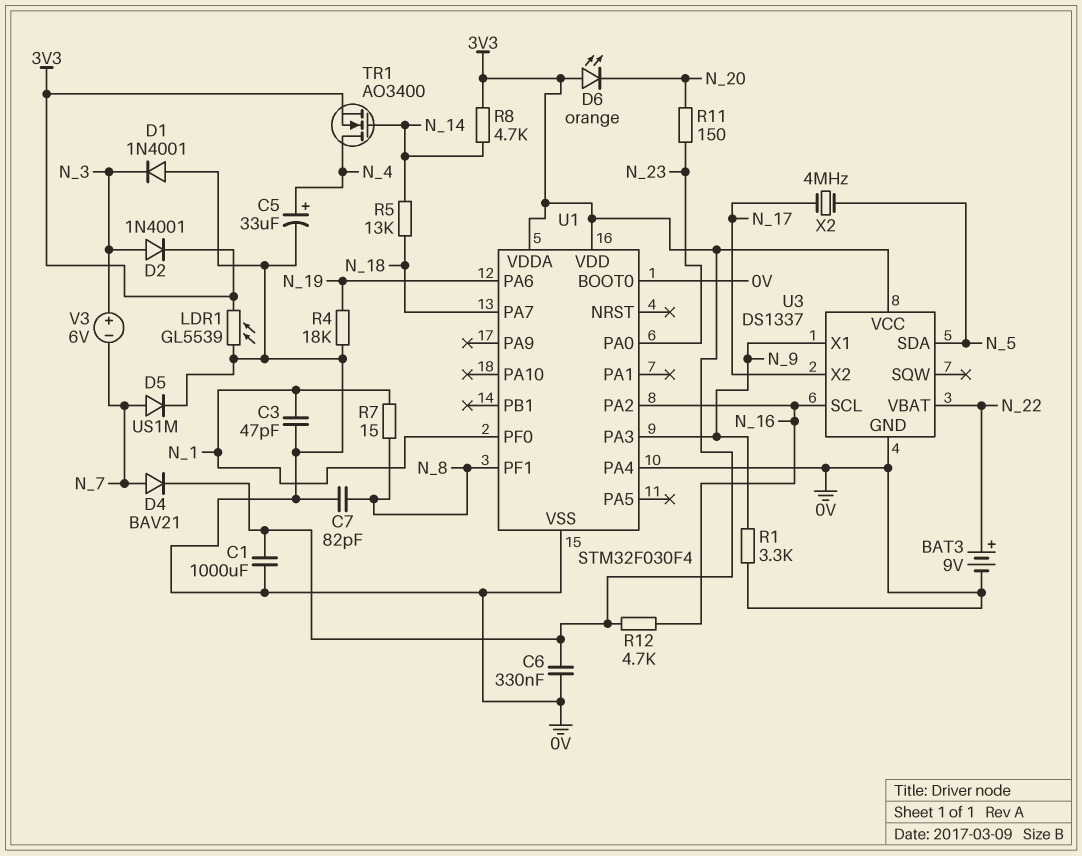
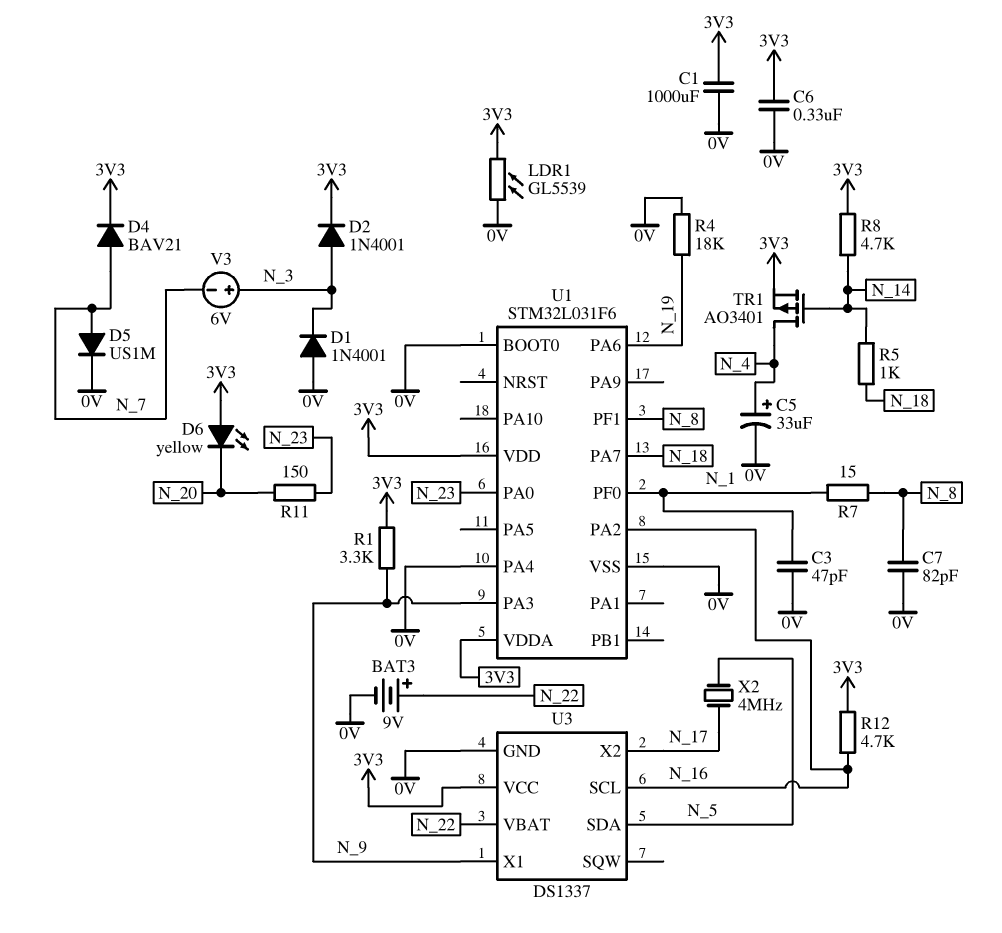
D6: LED orange (A 3V3, K N_20) -> LED yellow (A 3V3, K N_20)
R1: 3.3k (0V, N_9) -> 3.3k (3V3, N_9)
R5: 13k (N_14, N_18) -> 1k (N_14, N_18)
TR1: NMOS AO3400 (G N_14, D N_4, S 3V3) -> PMOS AO3401 (G N_14, D N_4, S 3V3)
U1: STM32F030F4 -> STM32L031F6

